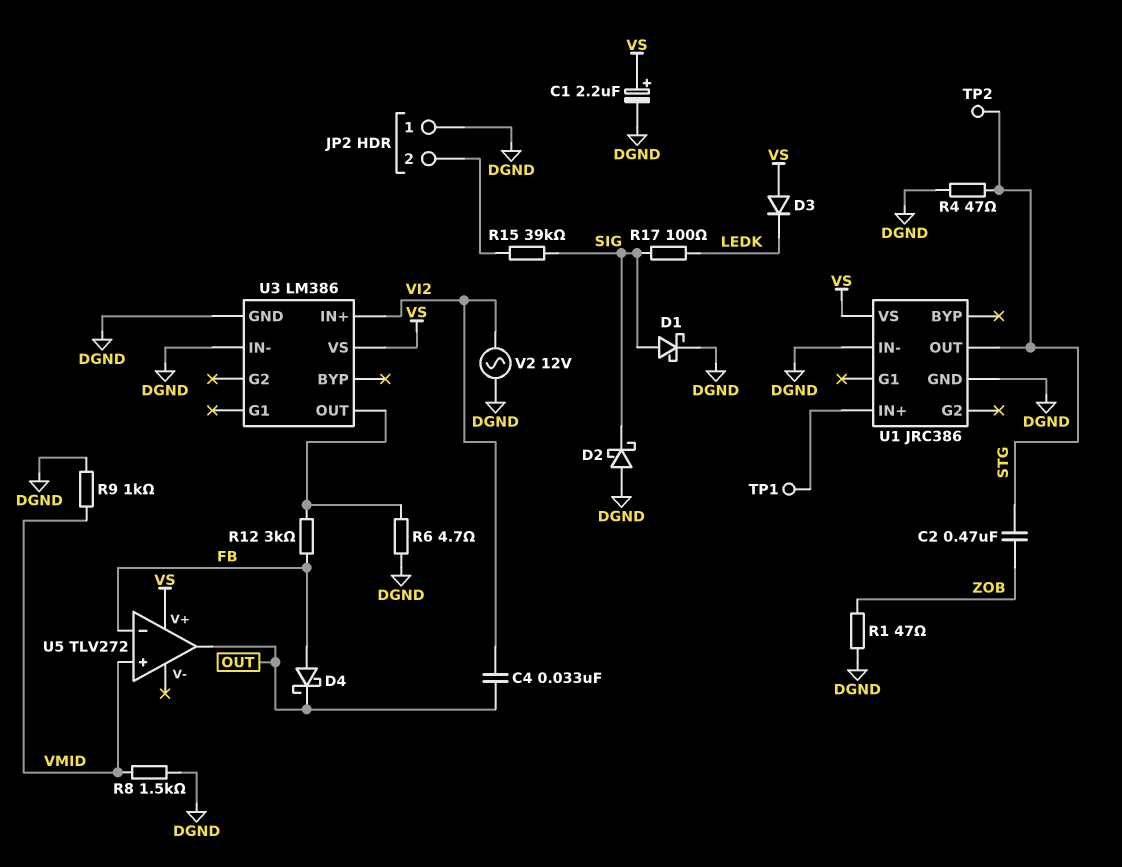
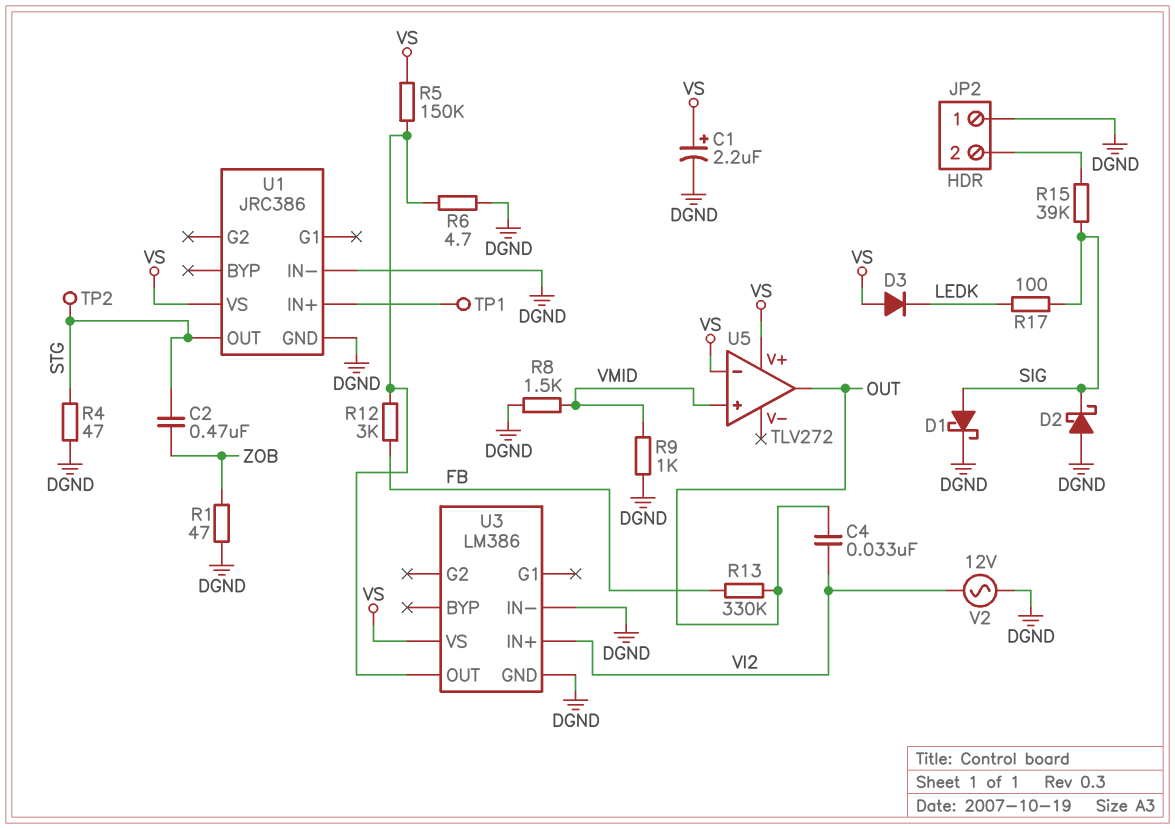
D4: schottky (A FB, K OUT) -> none
R5: none -> 150k (U3/OUT, VS)
R13: none -> 330k (FB, OUT)
U5 pin in-: FB -> VS

